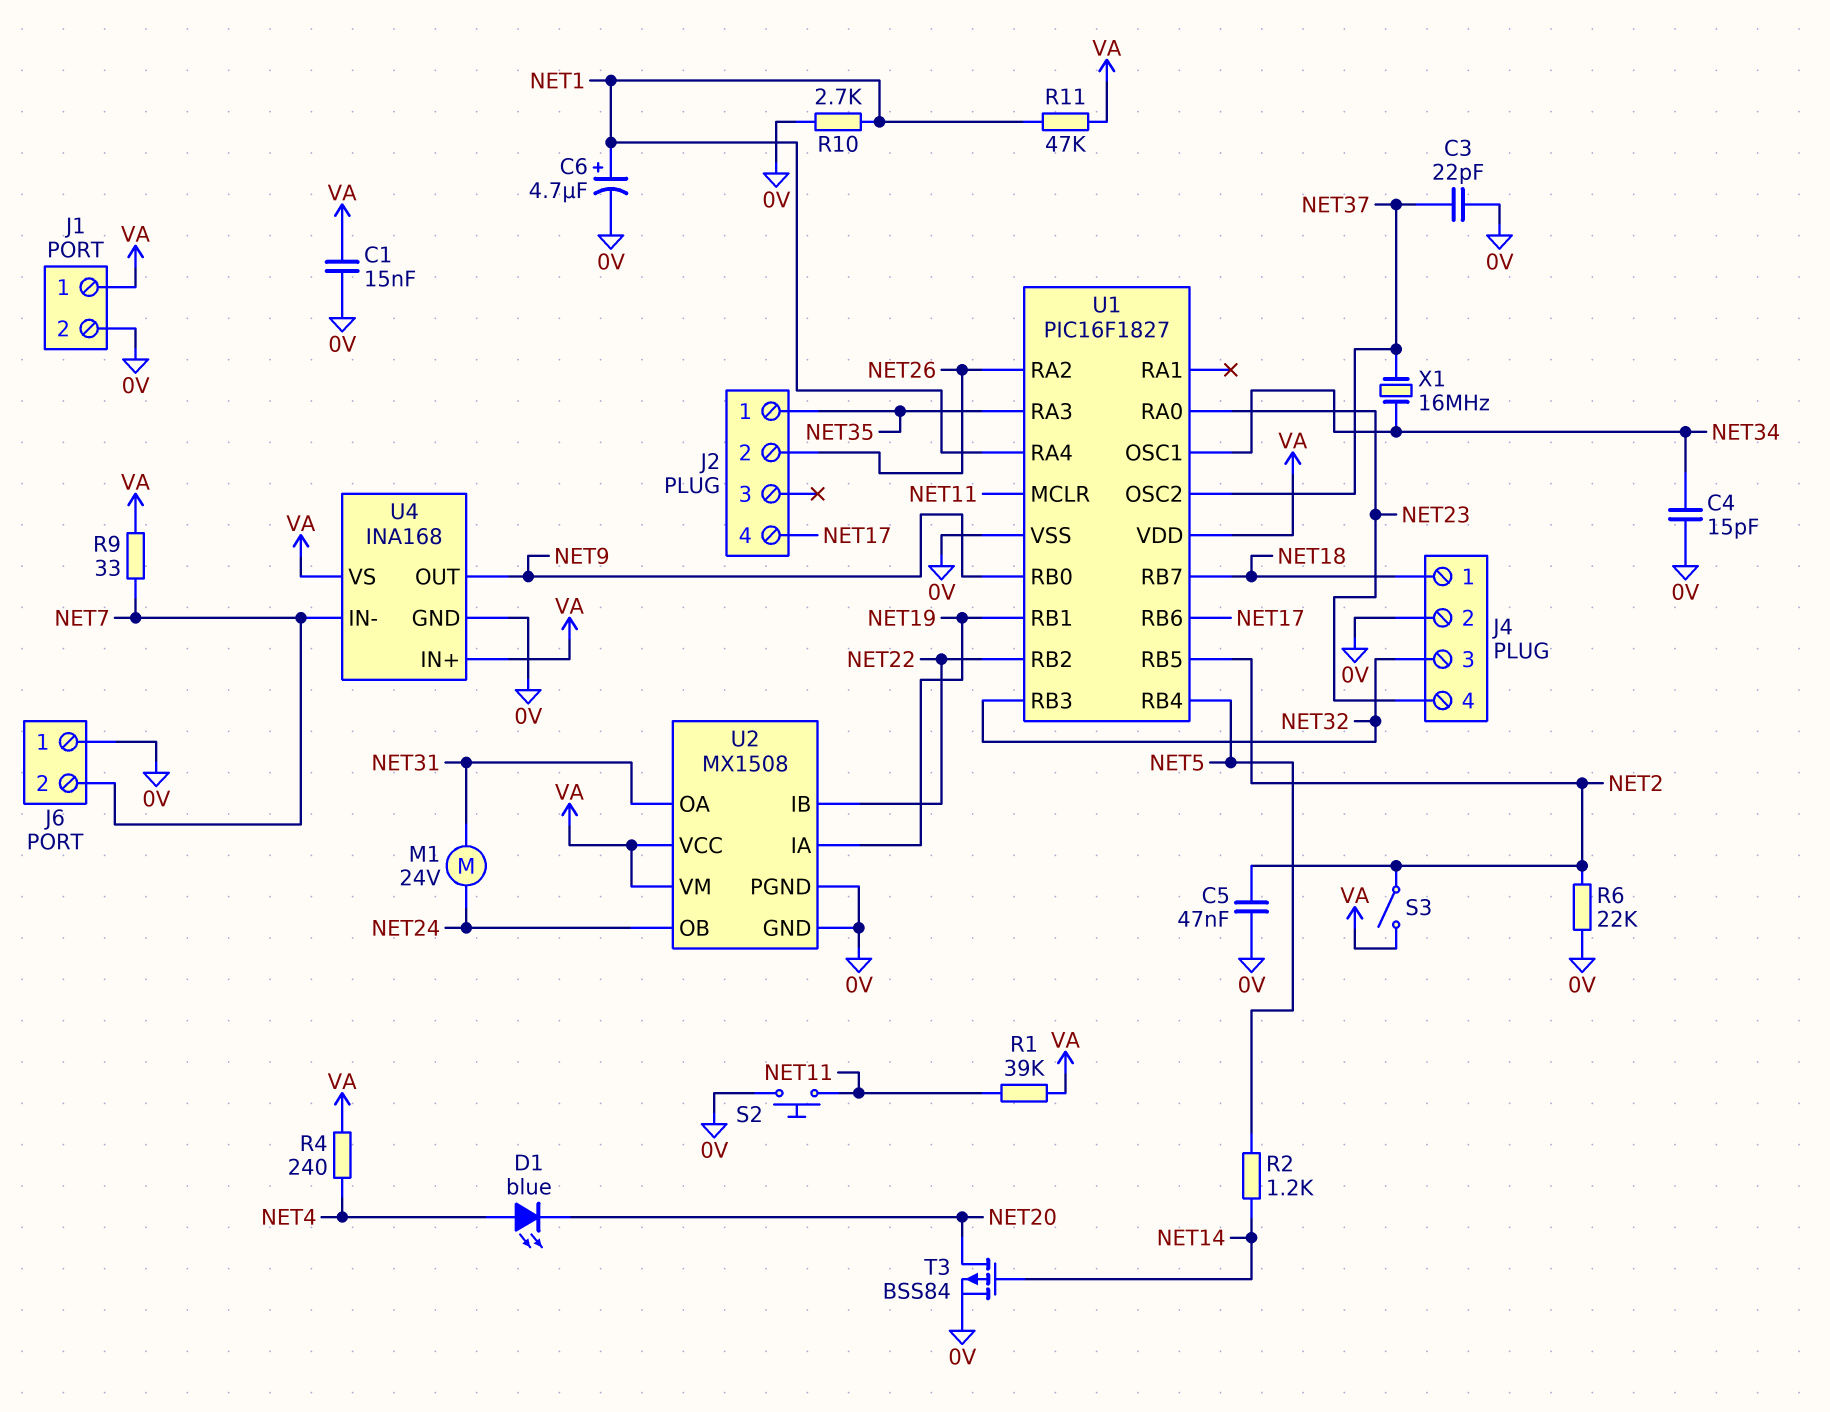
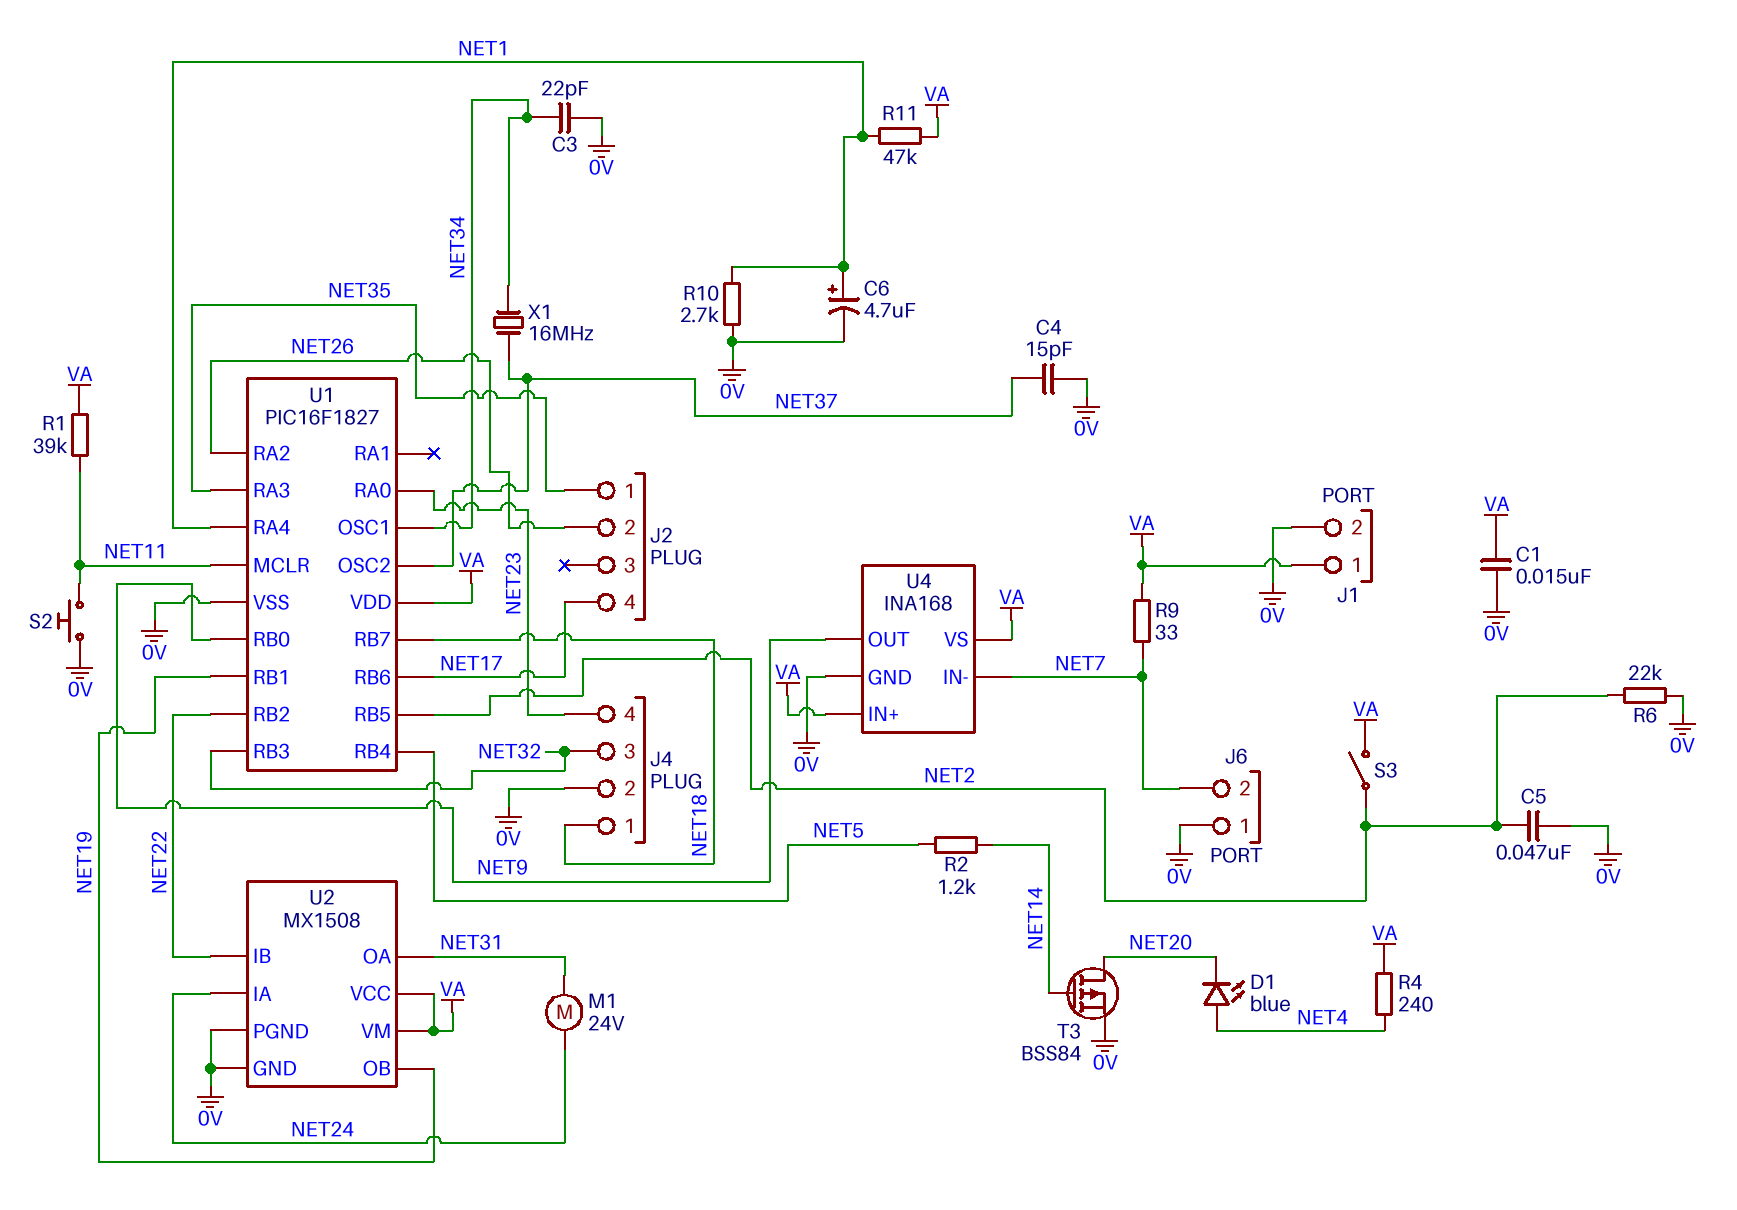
C3: 22pF (0V, NET37) -> 22pF (0V, NET34)
C4: 15pF (0V, NET34) -> 15pF (0V, NET37)
U2 pin IA: NET19 -> NET24
U2 pin OB: NET24 -> NET19

